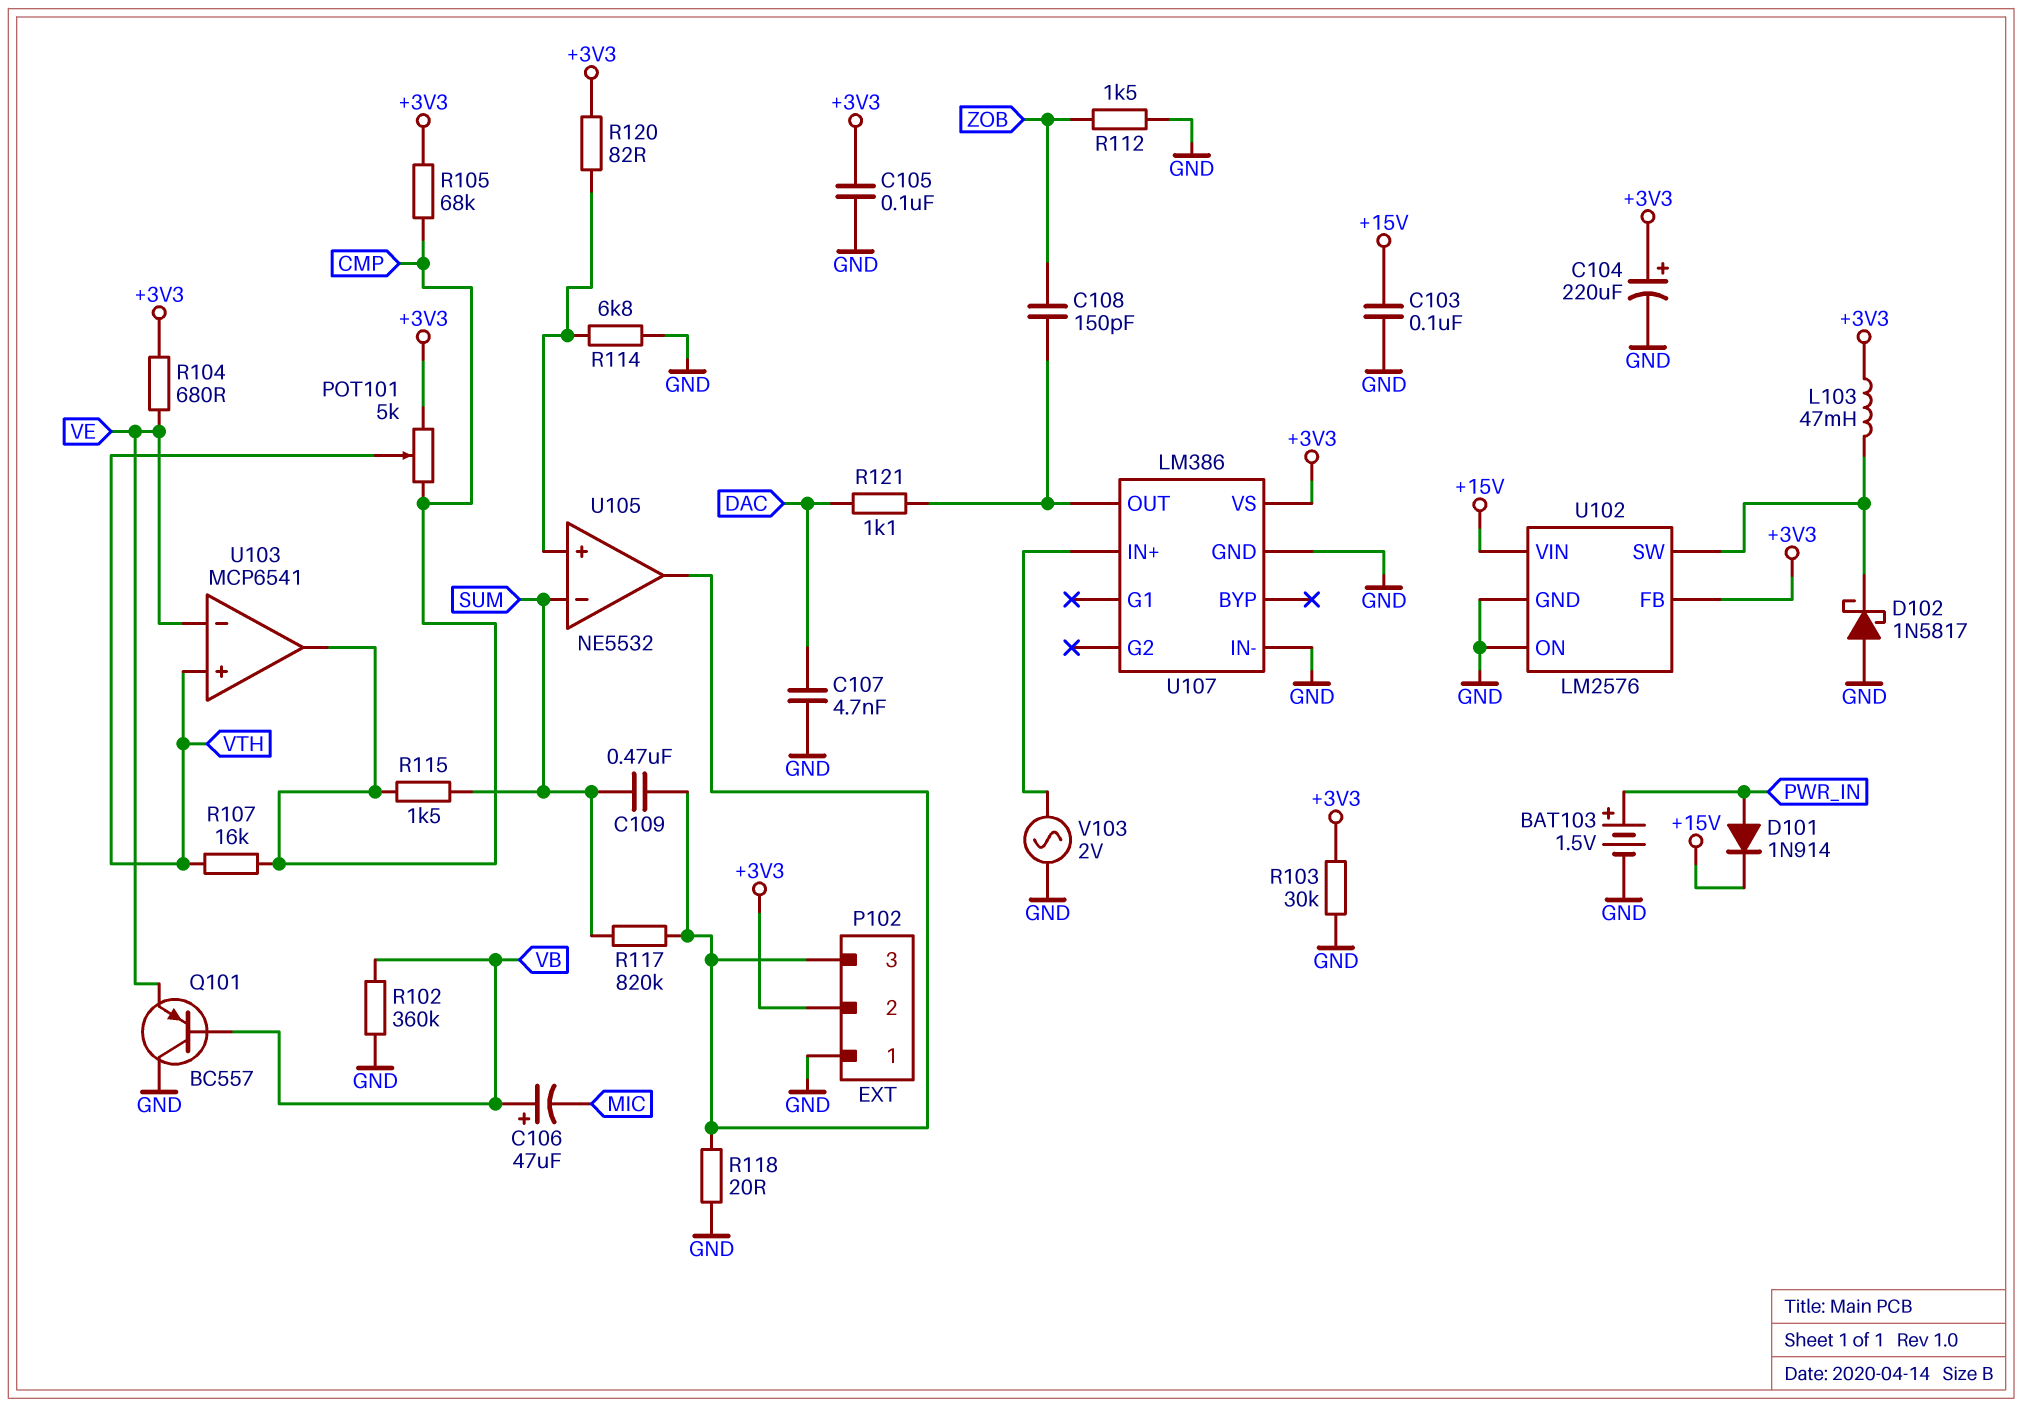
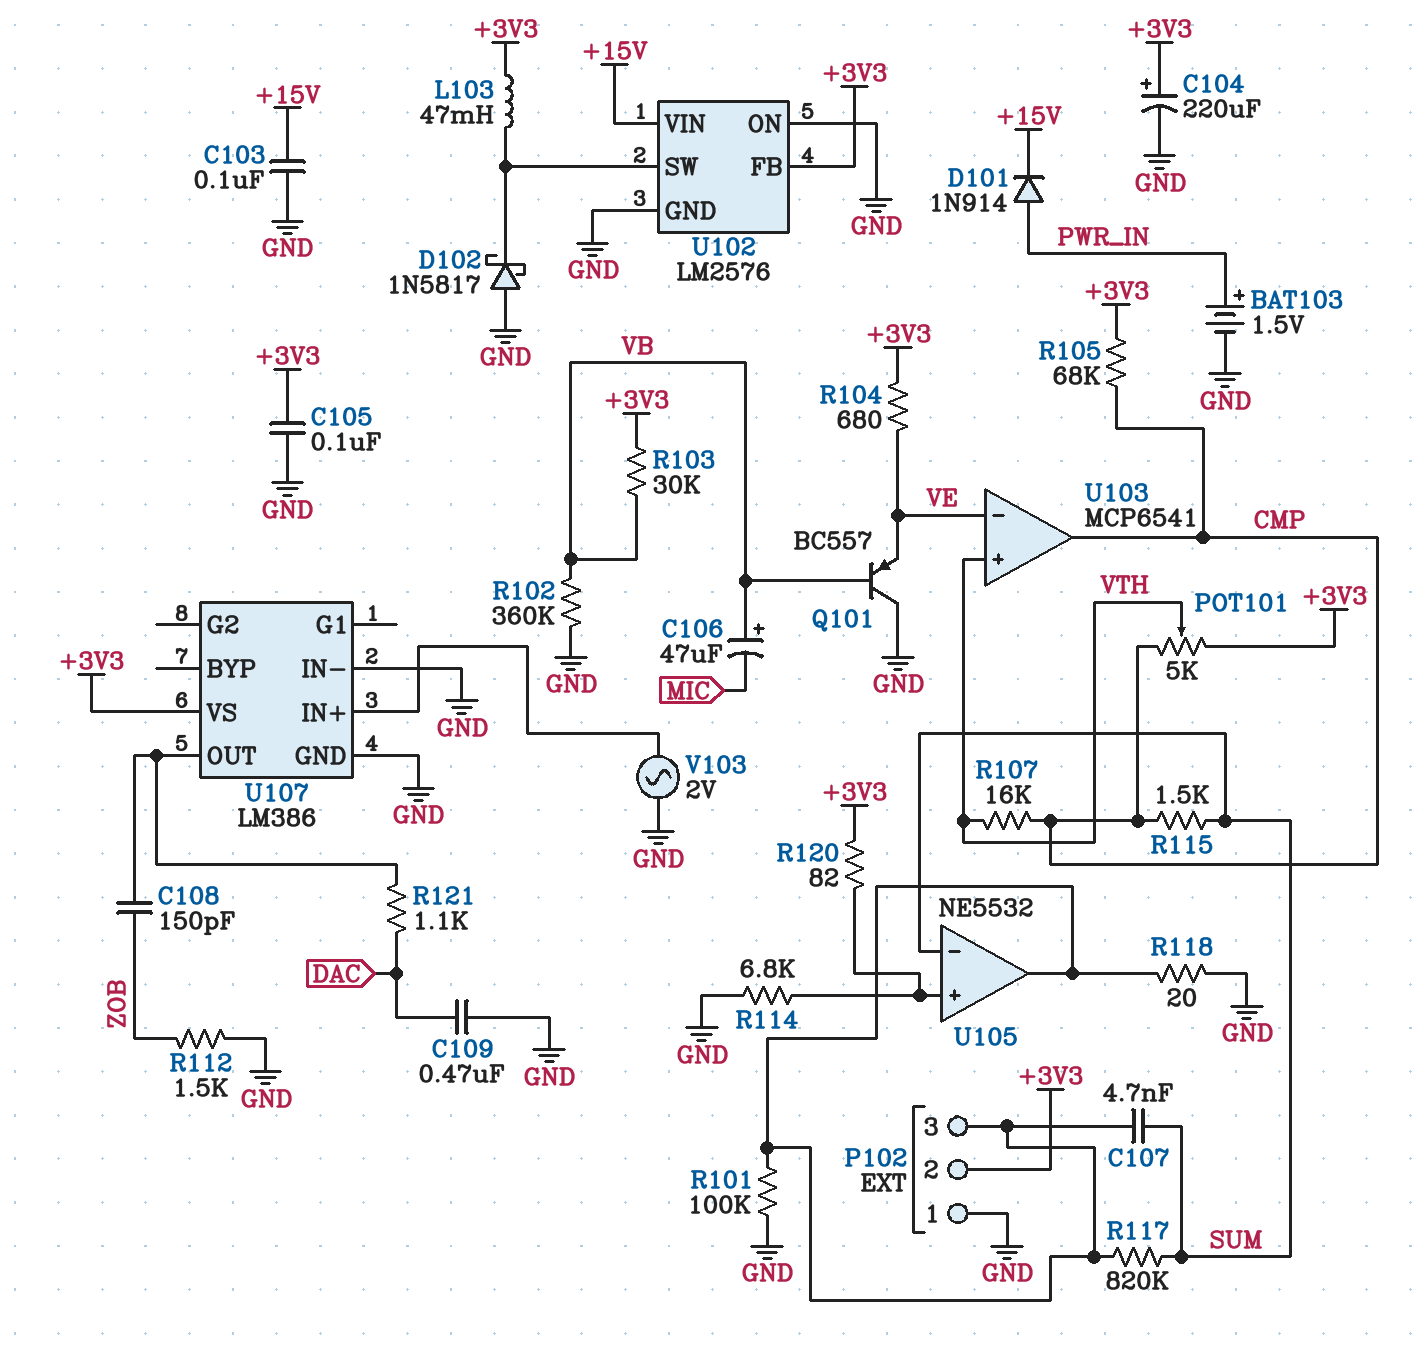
C107: 4.7nF (DAC, GND) -> 4.7nF (P102/3, SUM)
C109: 470nF (P102/3, SUM) -> 470nF (DAC, GND)
R101: none -> 100k (GND, P102/3)
R103: 30k (+3V3, GND) -> 30k (+3V3, VB)

